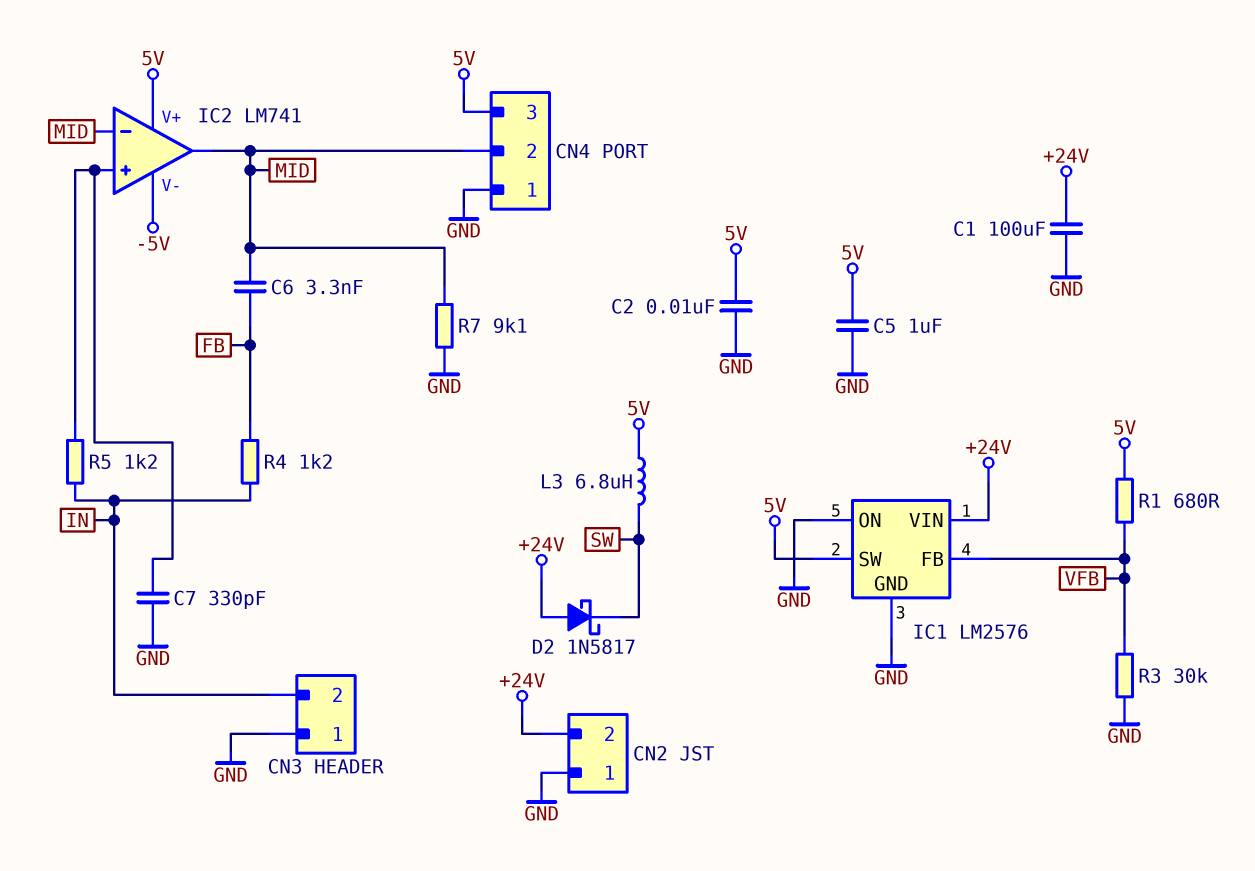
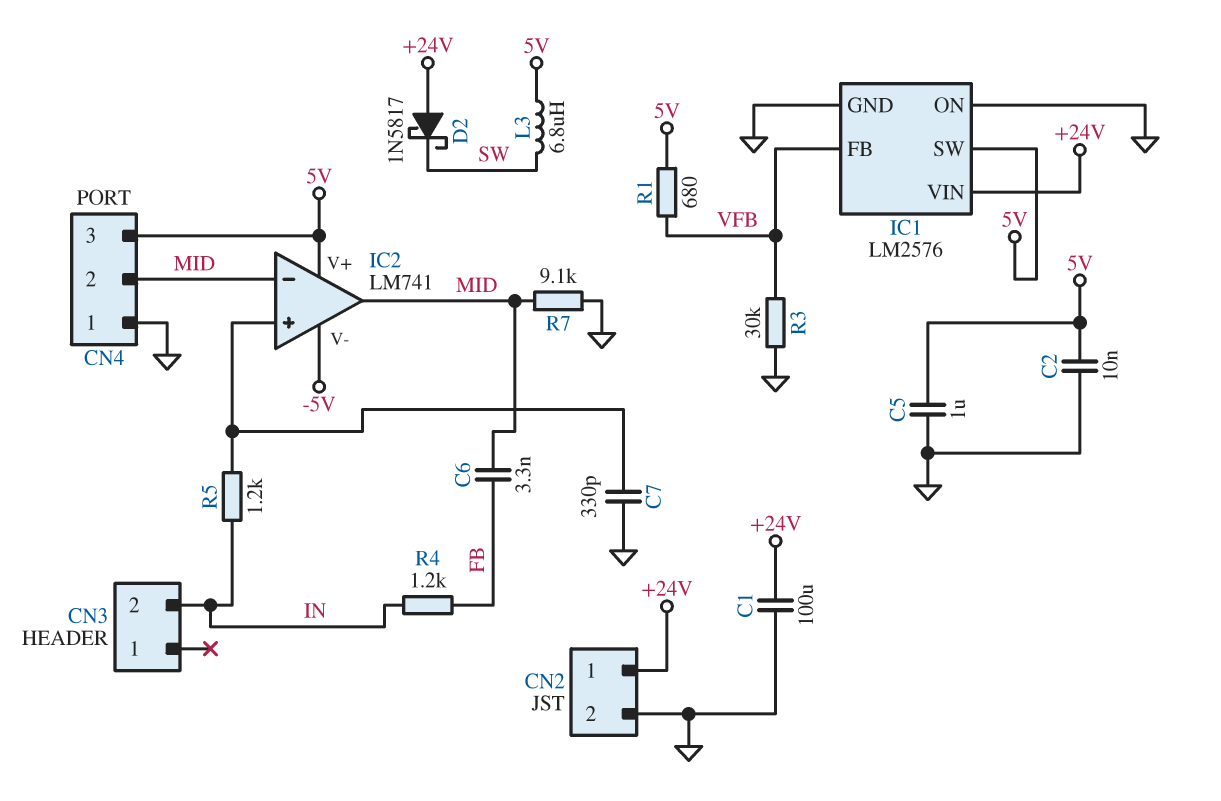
CN2 pin 1: GND -> +24V
CN2 pin 2: +24V -> GND
CN3 pin 1: GND -> none

